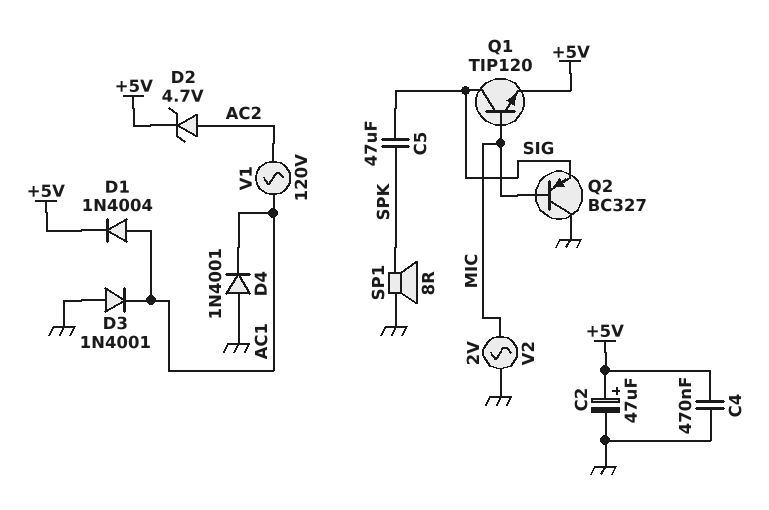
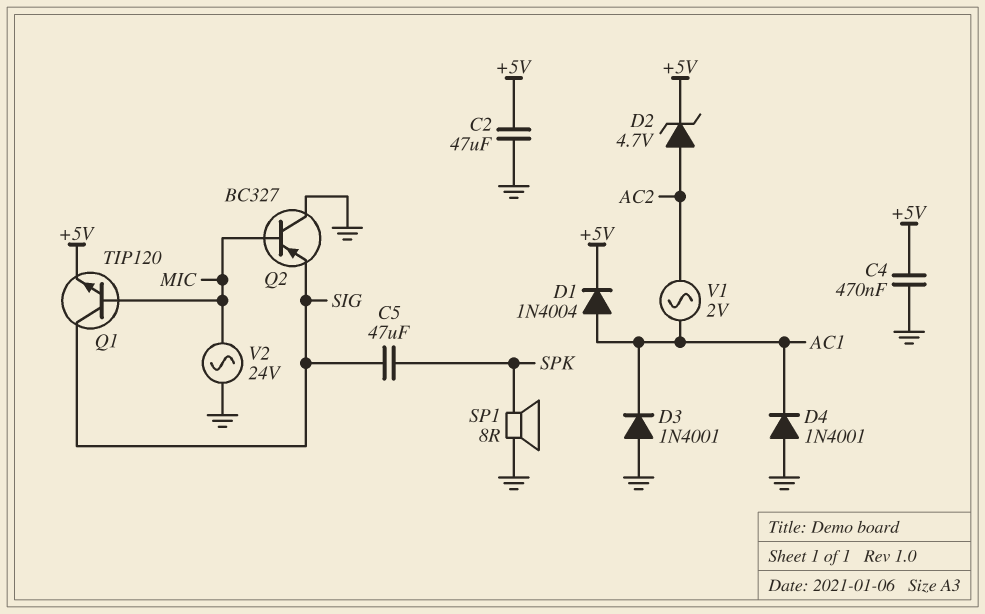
C2: 47uF (plus +5V, minus GND) -> 47uF (+5V, GND)
V1: AC 120V (AC1, AC2) -> AC 2V (AC1, AC2)
V2: AC 2V (GND, MIC) -> AC 24V (GND, MIC)

